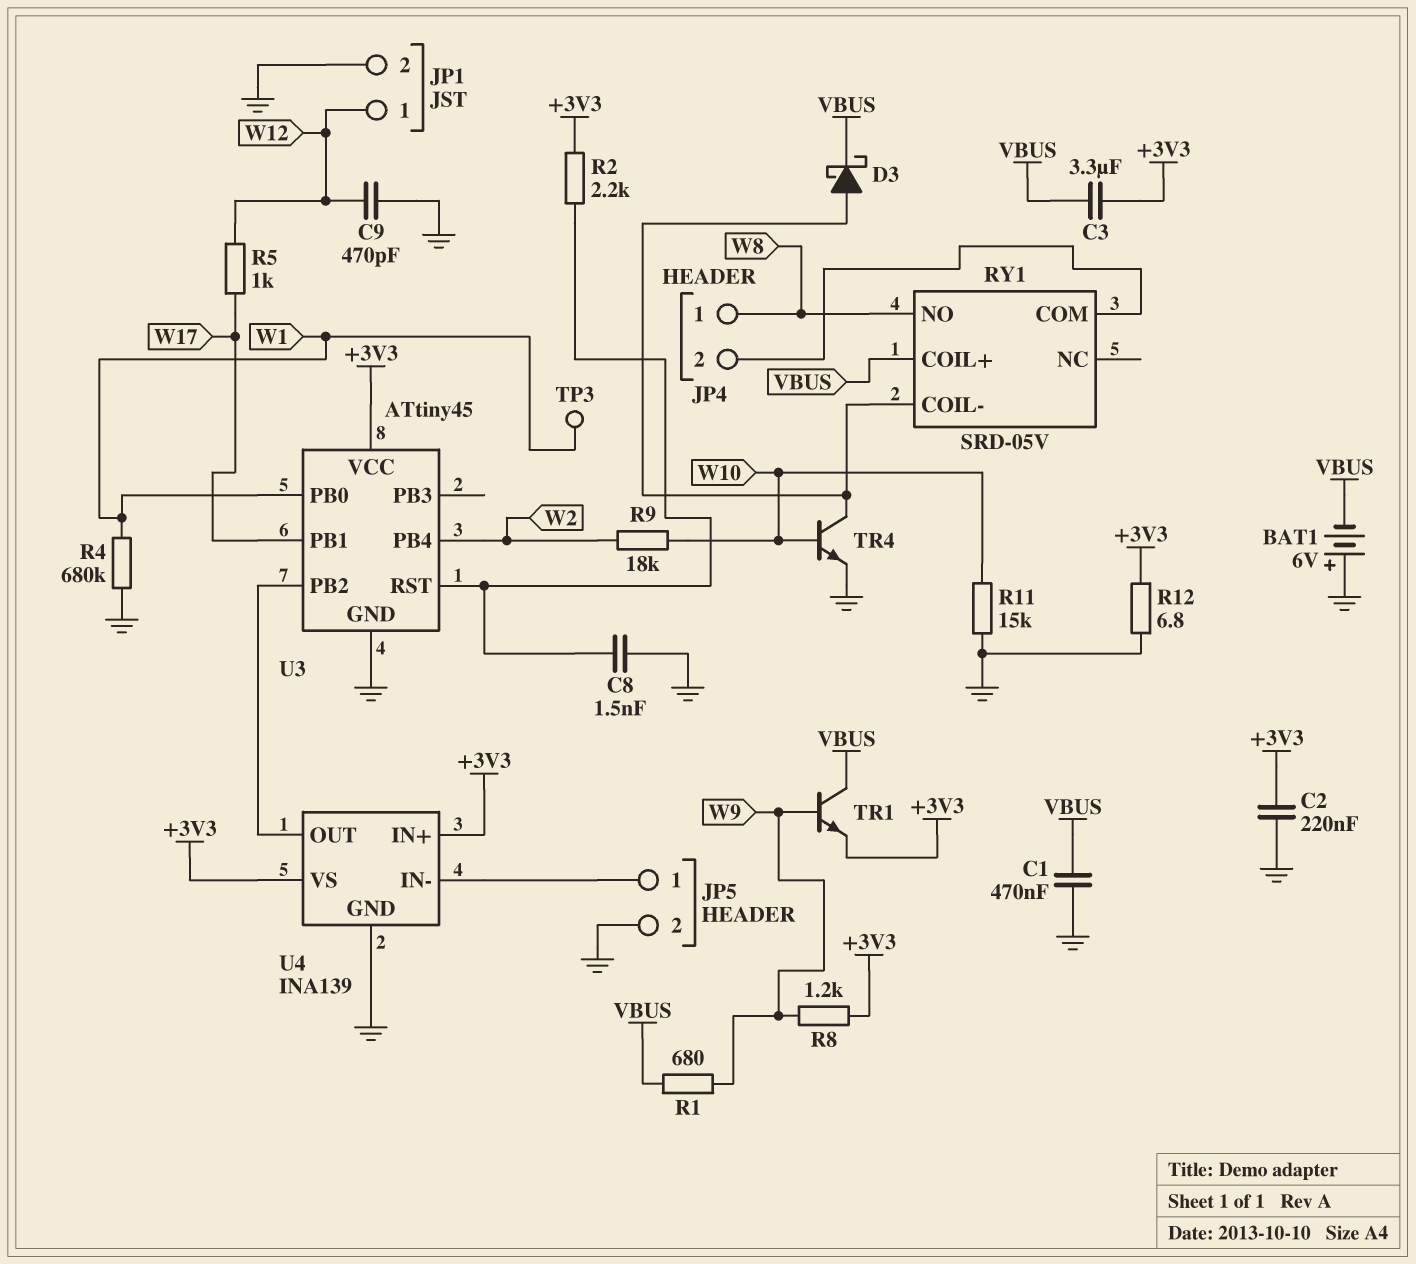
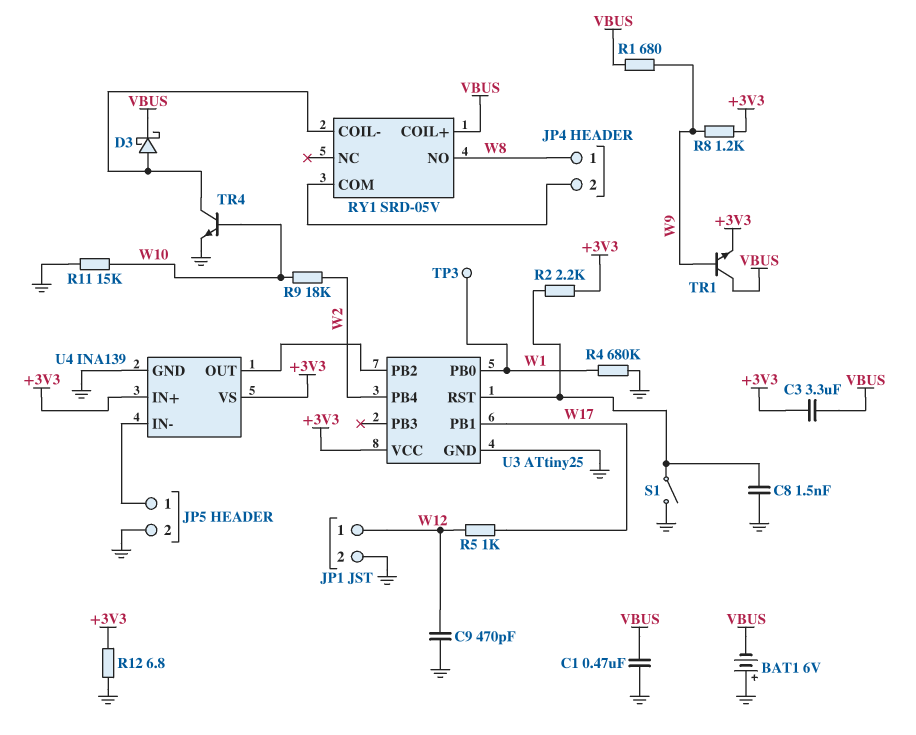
C2: 220nF (+3V3, GND) -> none
S1: none -> switch (GND, U3/RST)
U3: ATtiny45 -> ATtiny25

